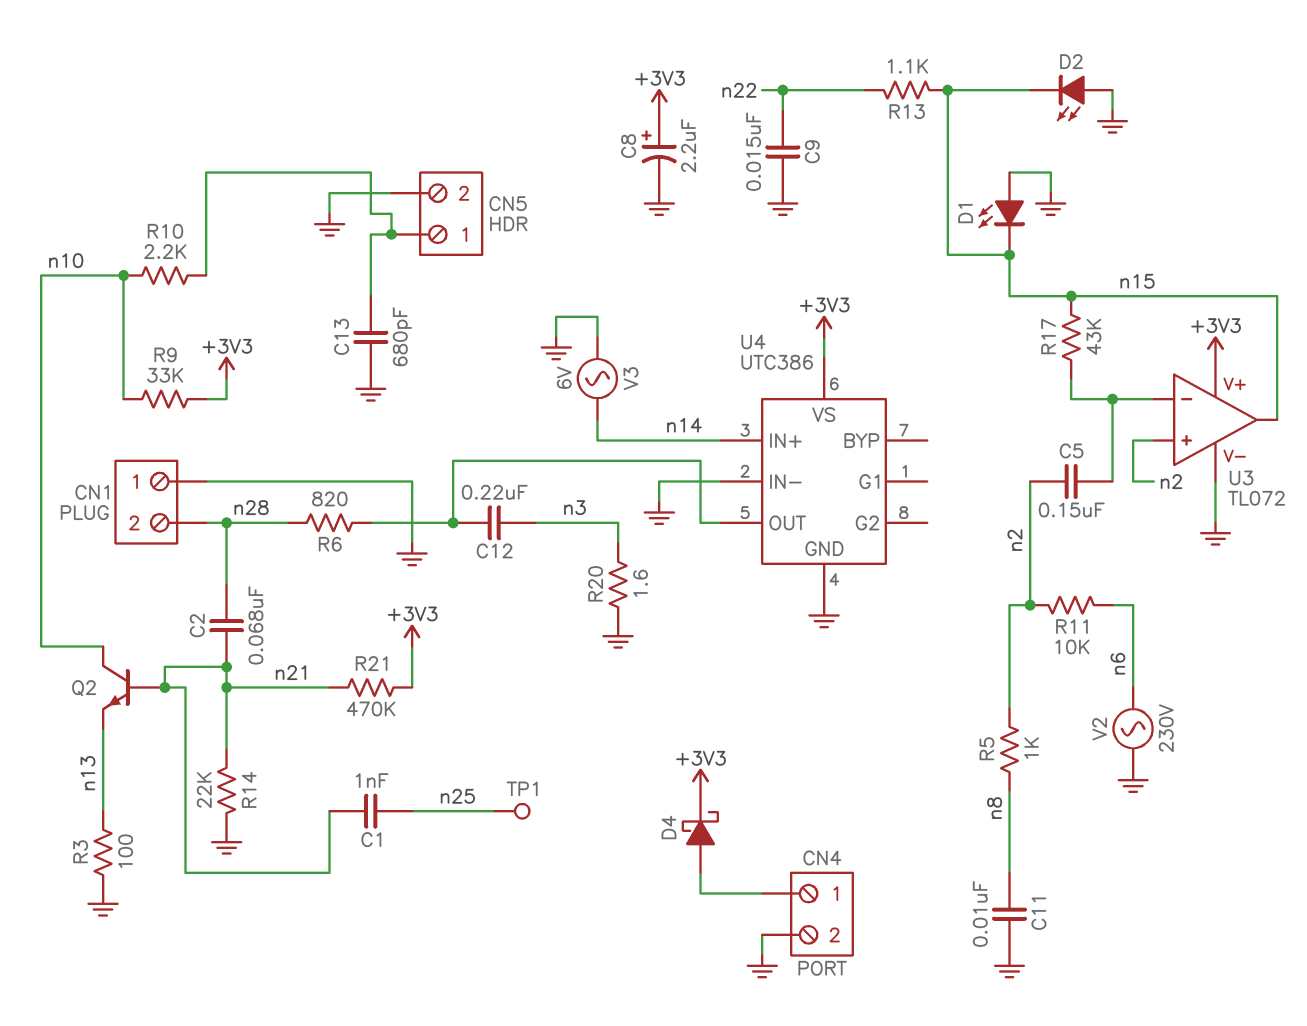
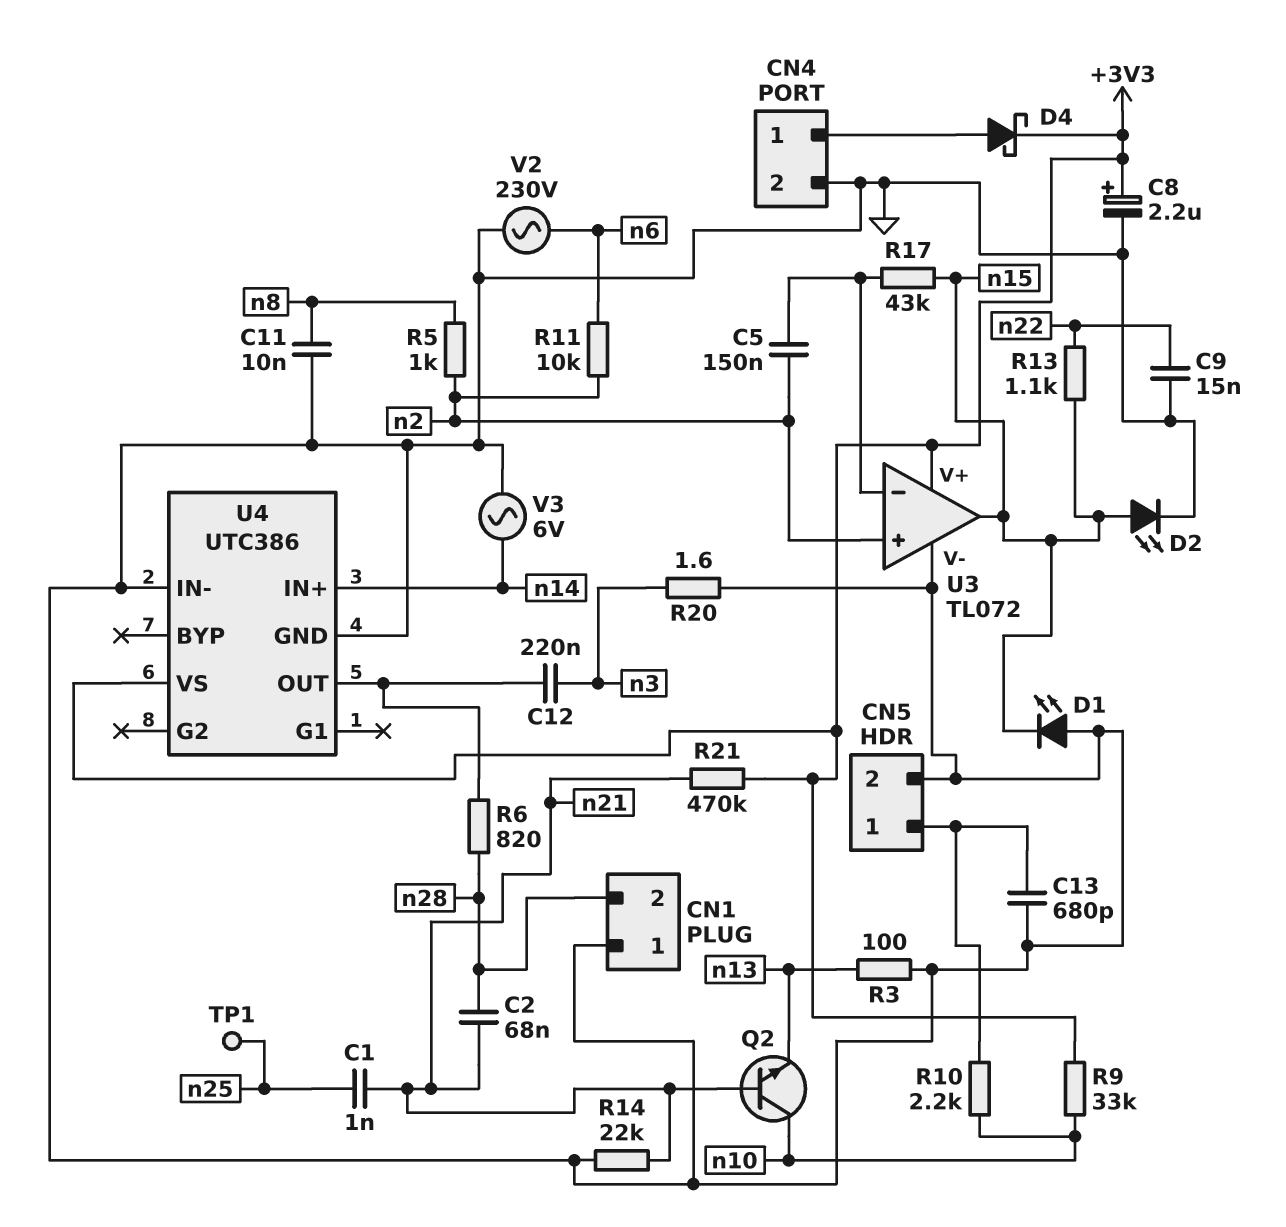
D2: LED (A GND, K n15) -> LED (A n15, K GND)

